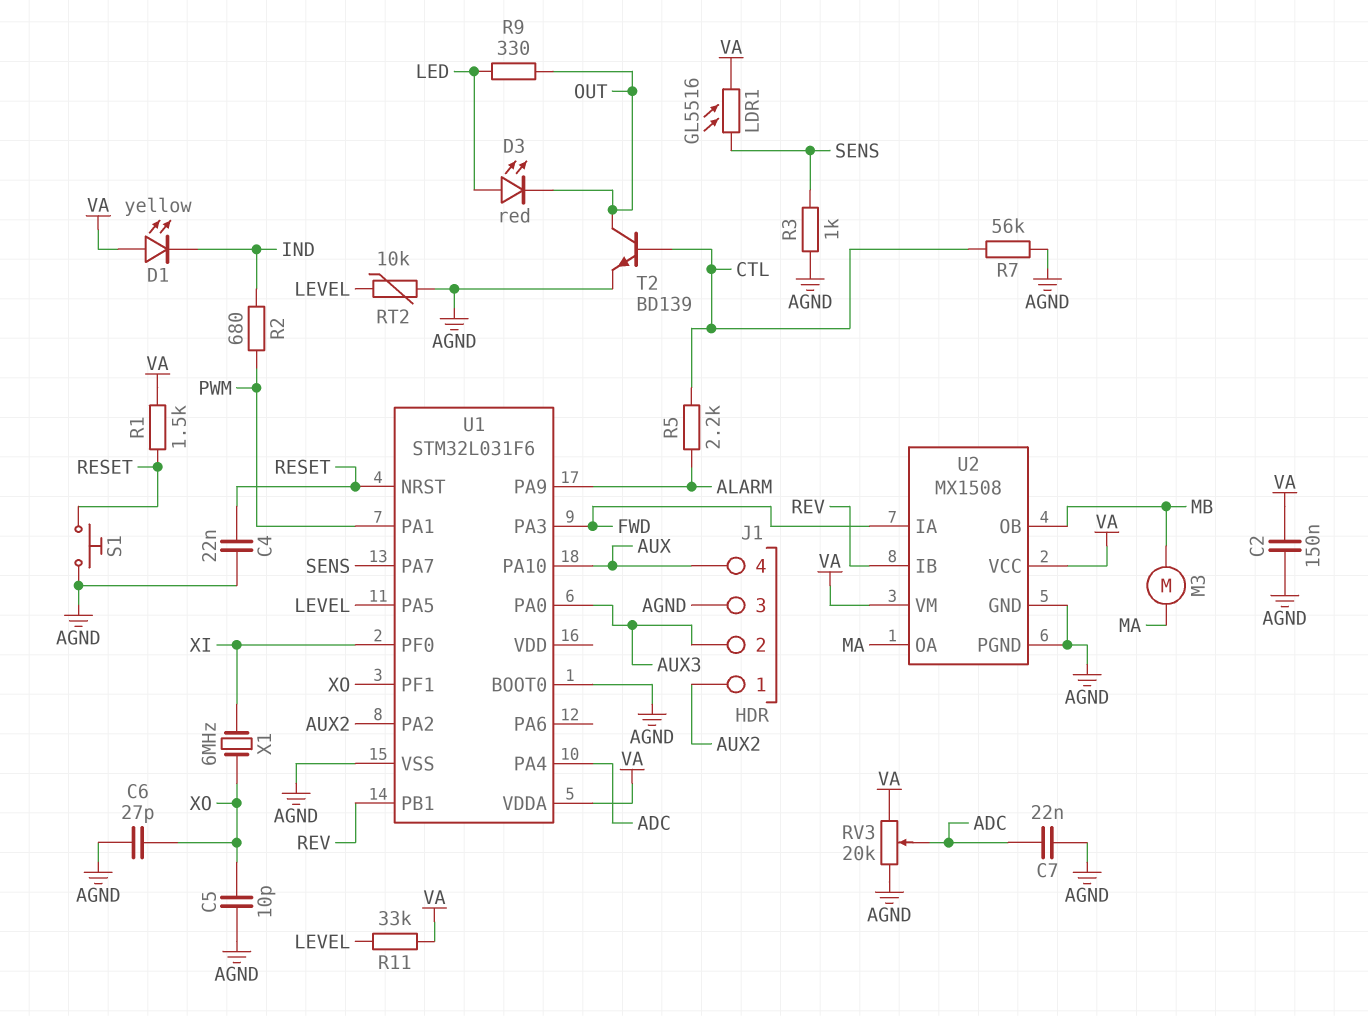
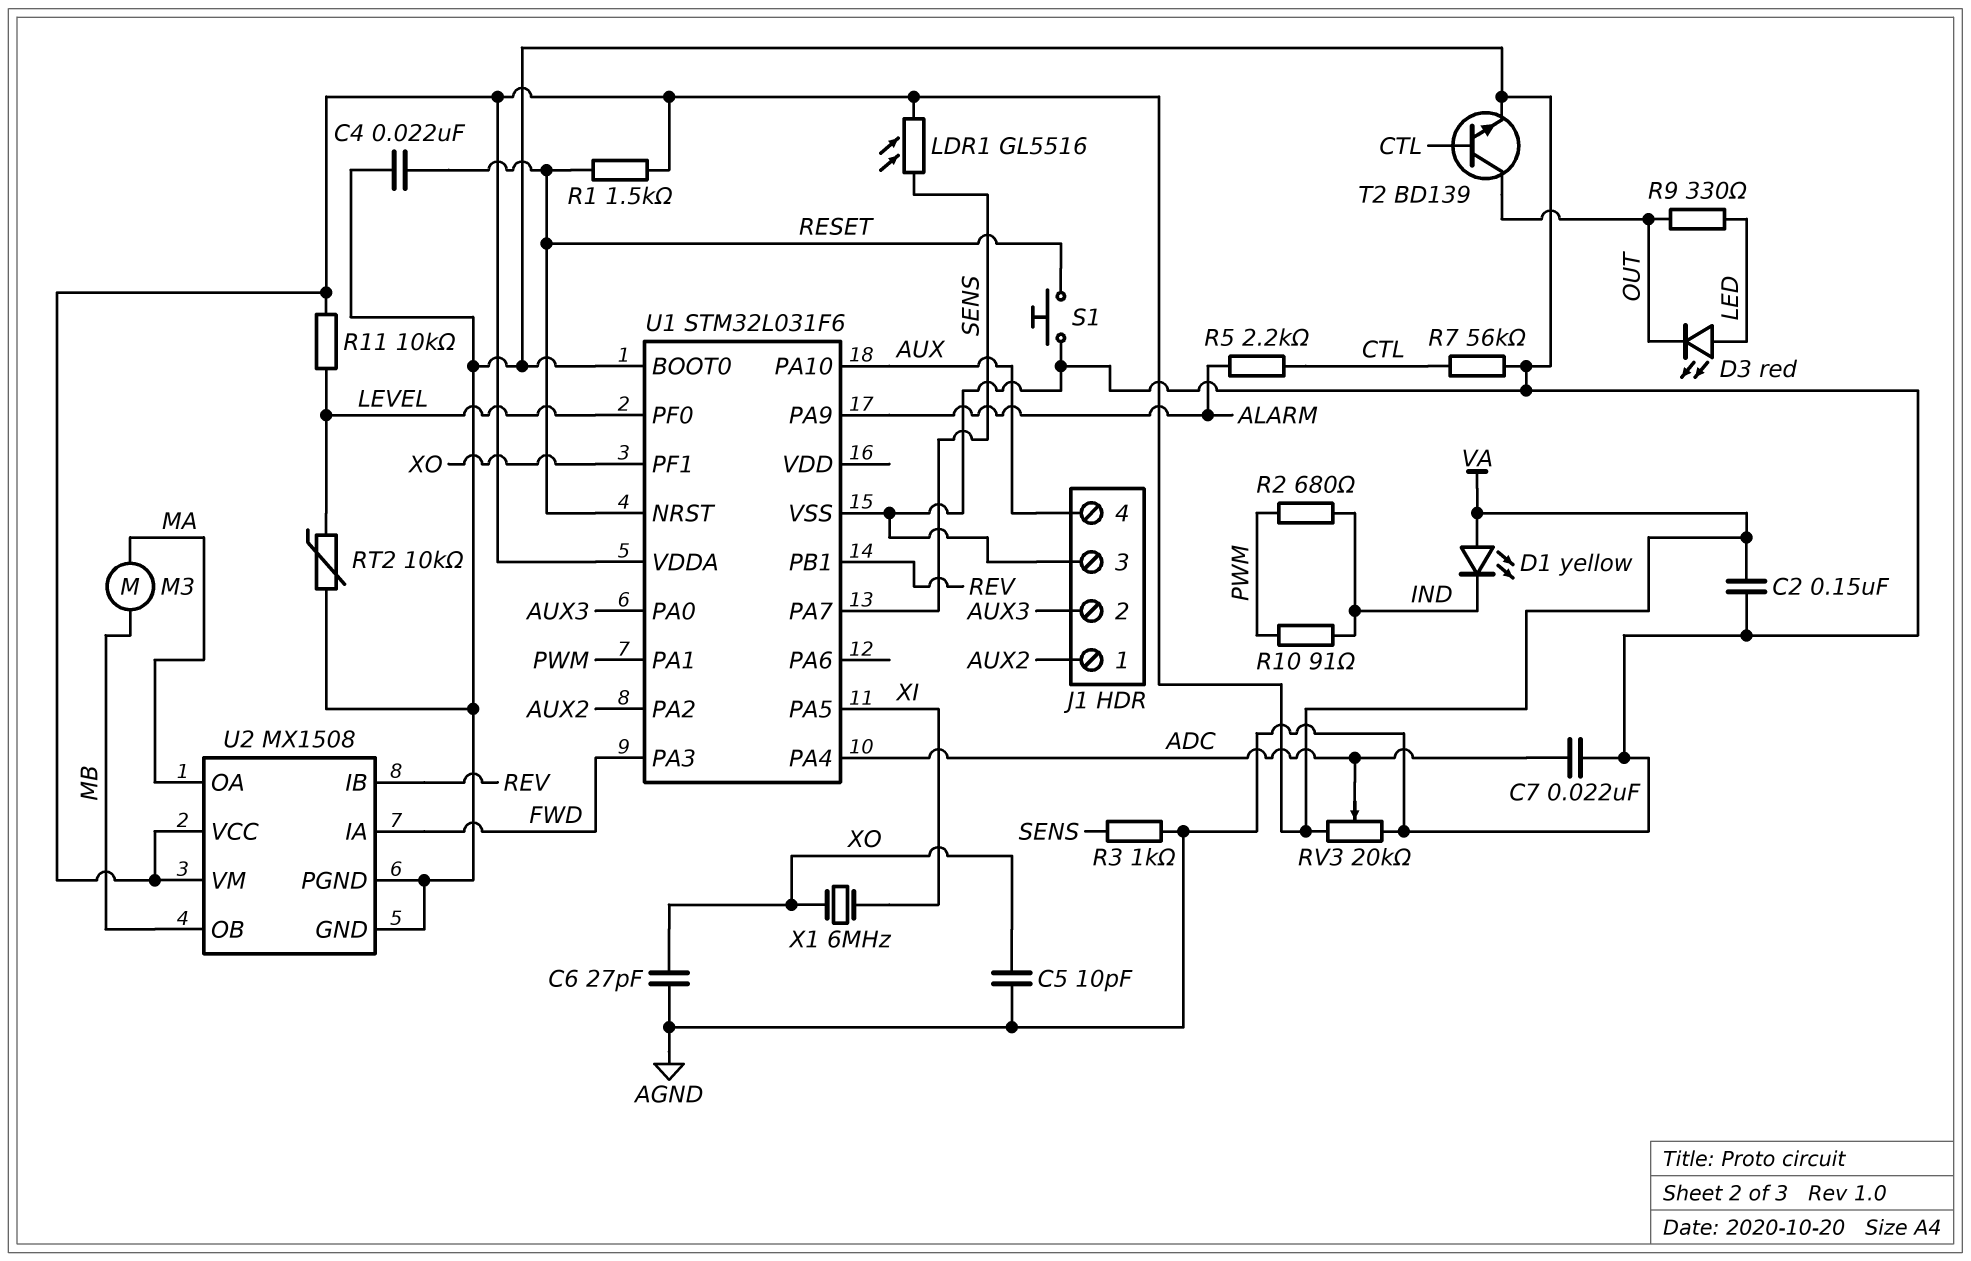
R10: none -> 91 (IND, PWM)
R11: 33k (LEVEL, VA) -> 10k (LEVEL, VA)
U1 pin PA5: LEVEL -> XI
U1 pin PF0: XI -> LEVEL

